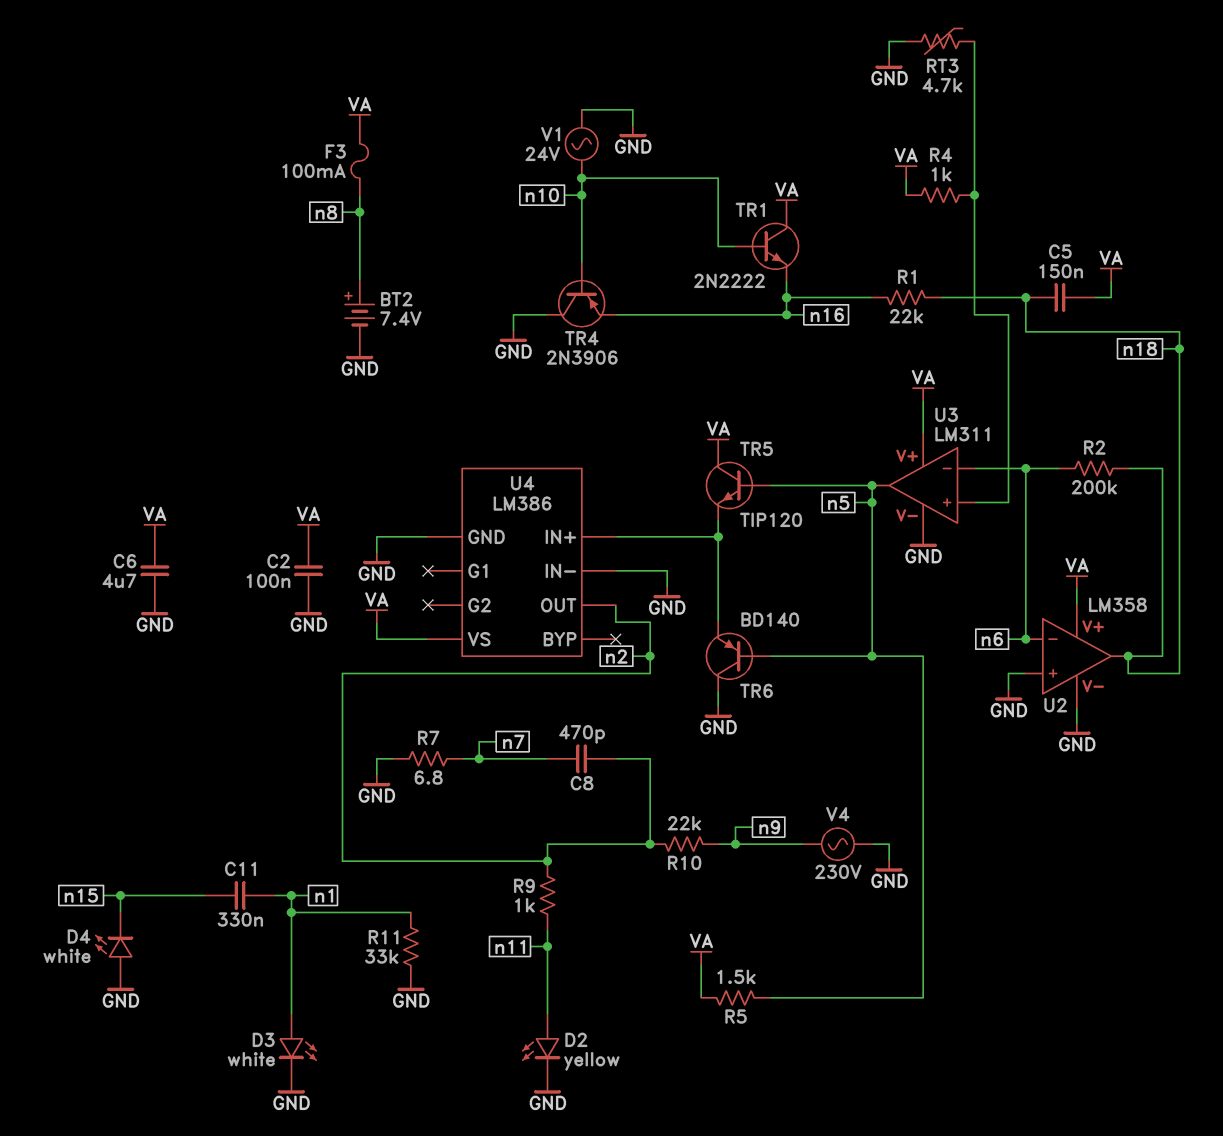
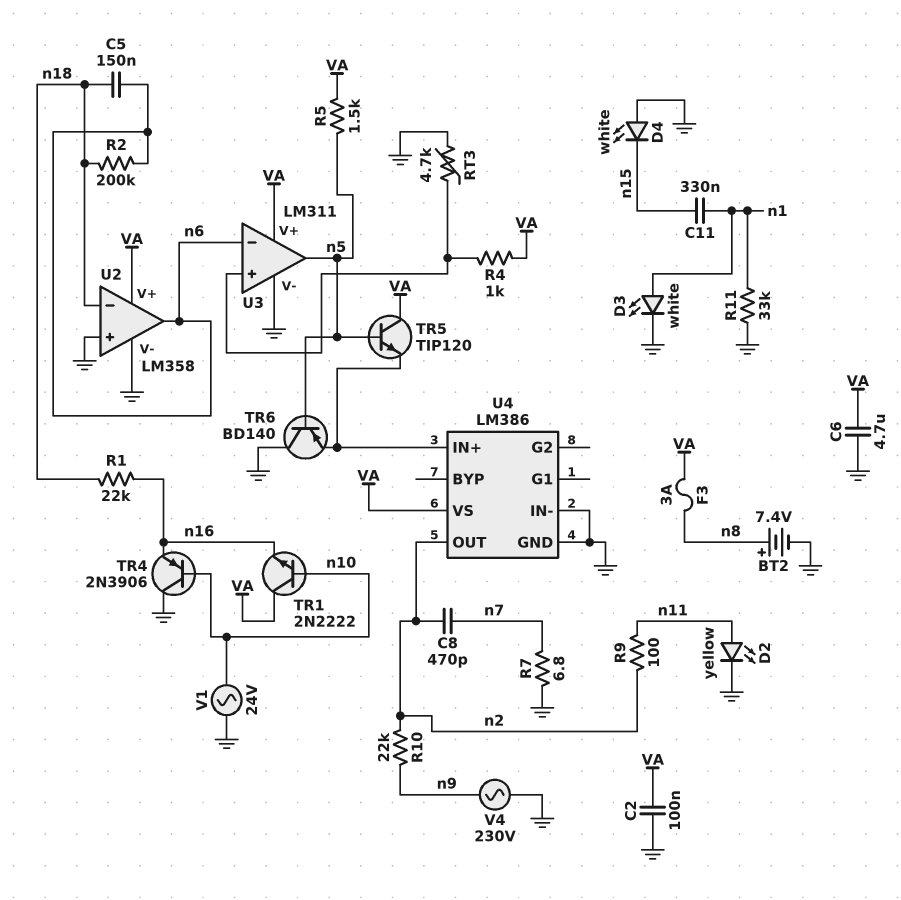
C5: 150nF (VA, n18) -> 150nF (n6, n18)
F3: 100mA (VA, n8) -> 3A (VA, n8)
R9: 1k (n2, n11) -> 100 (n2, n11)
U2 pin in-: n6 -> n18
U2 pin out: n18 -> n6

